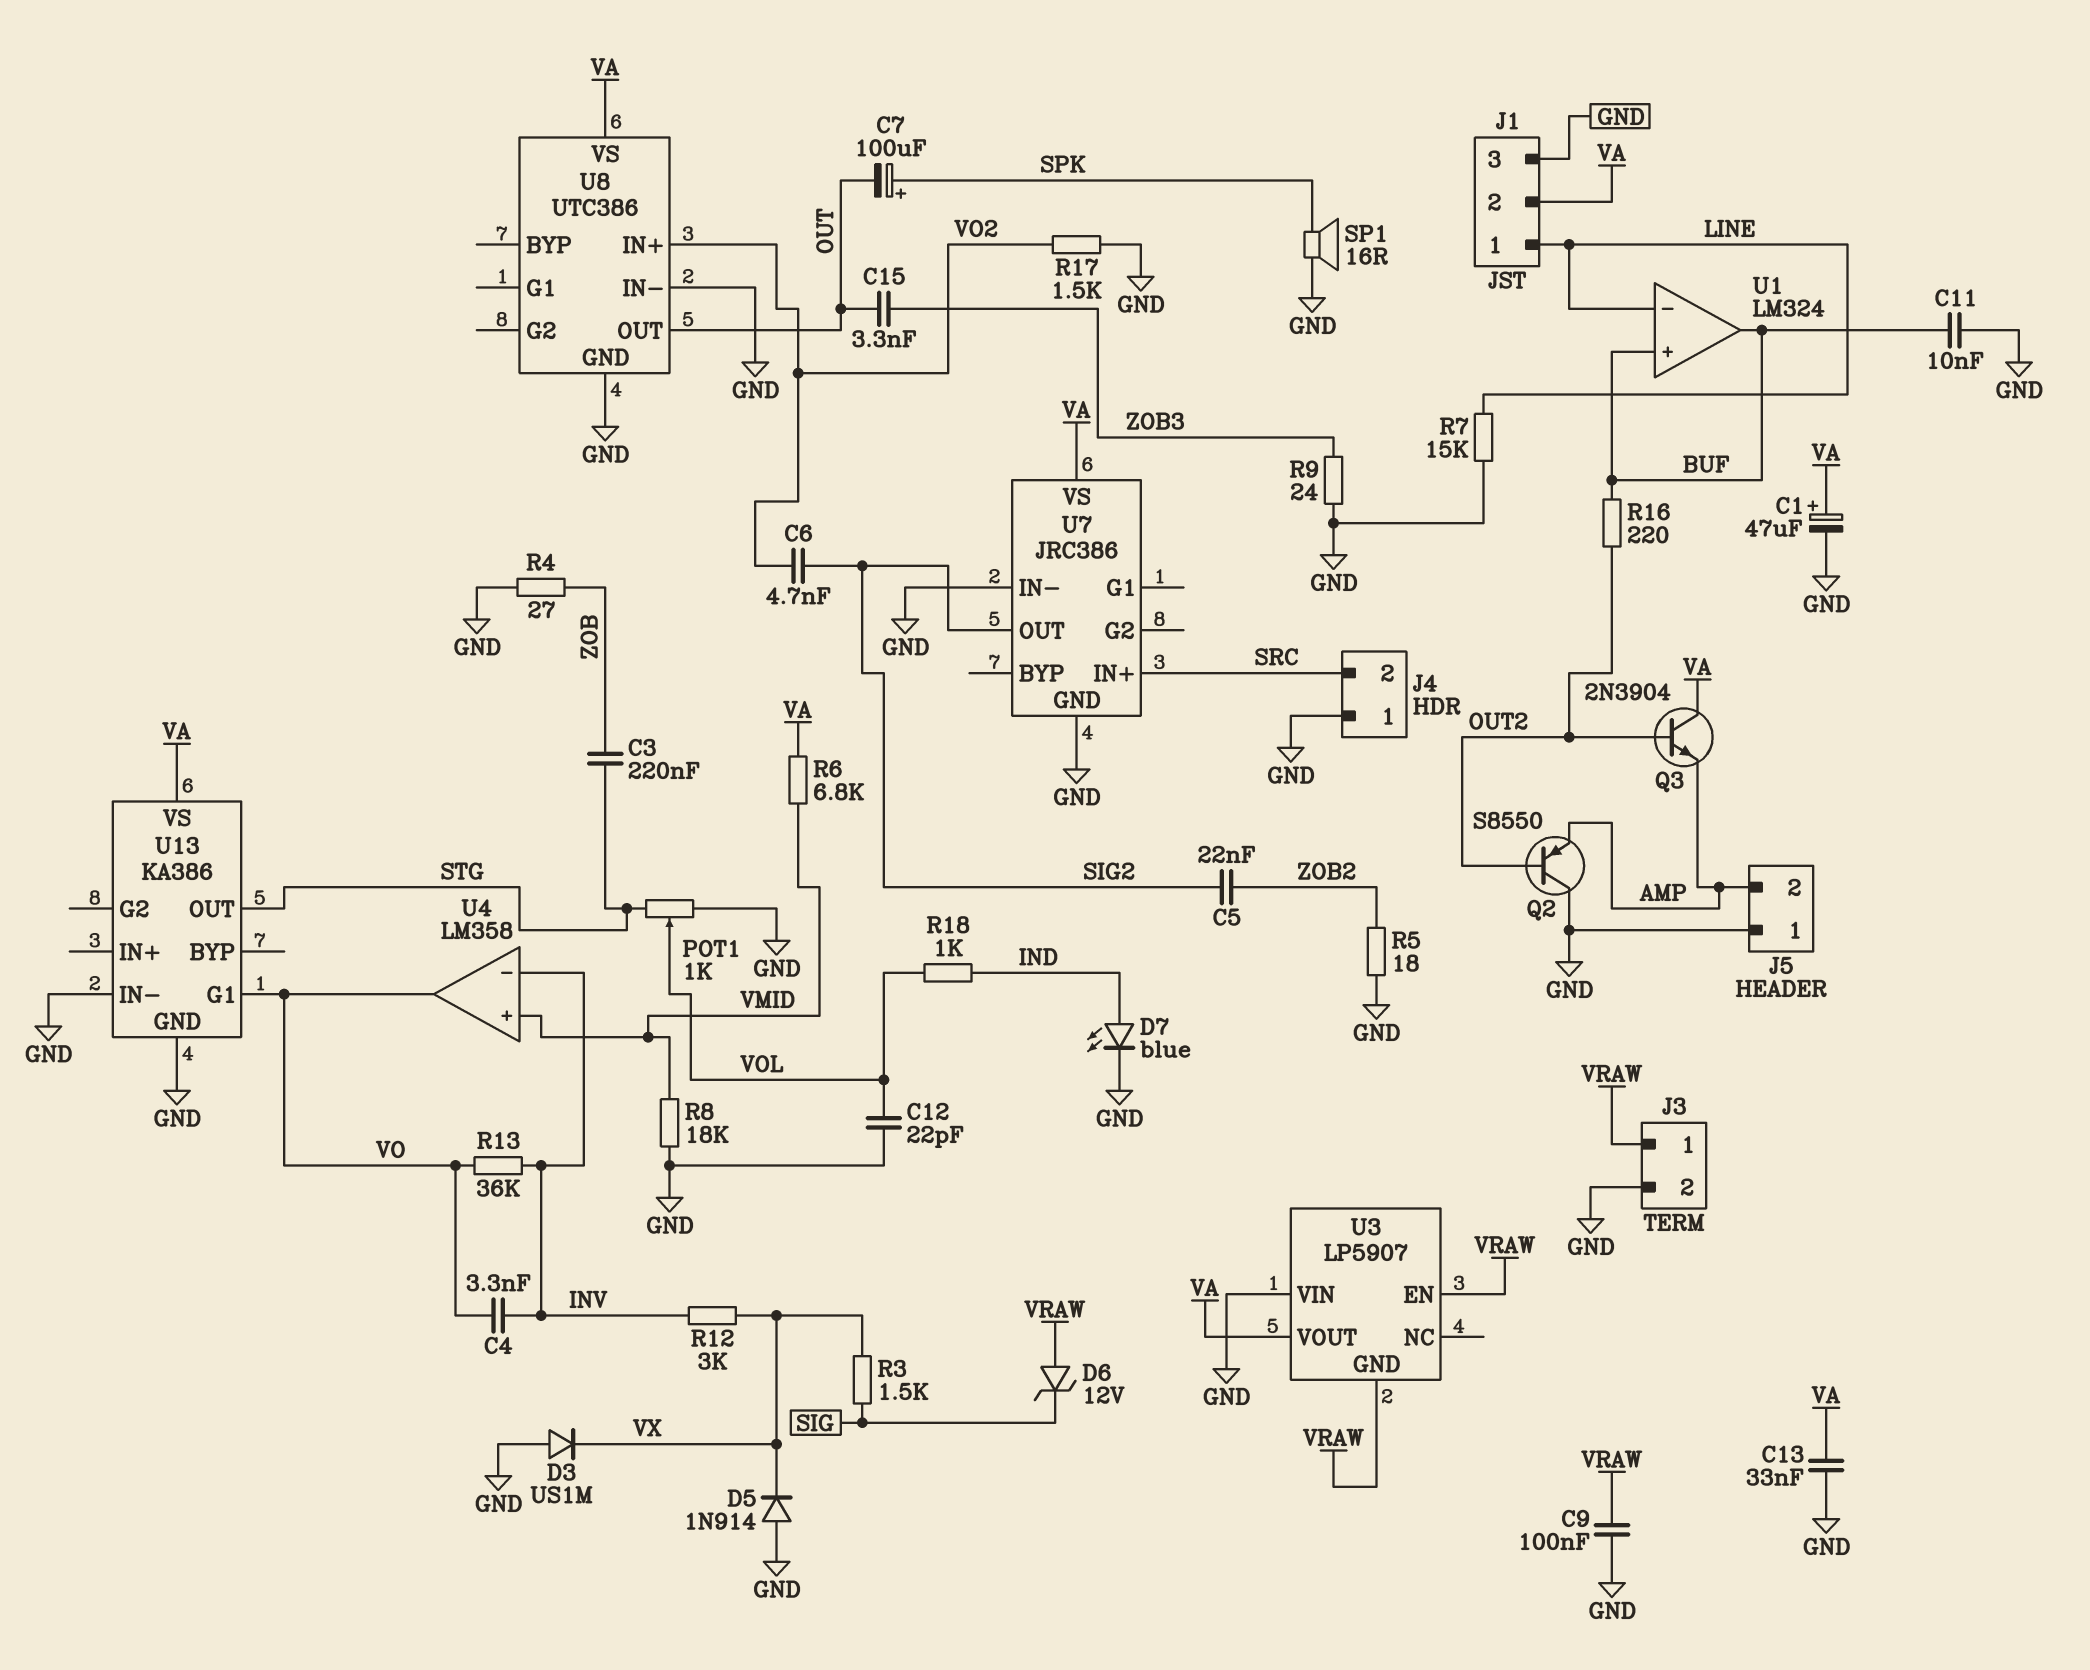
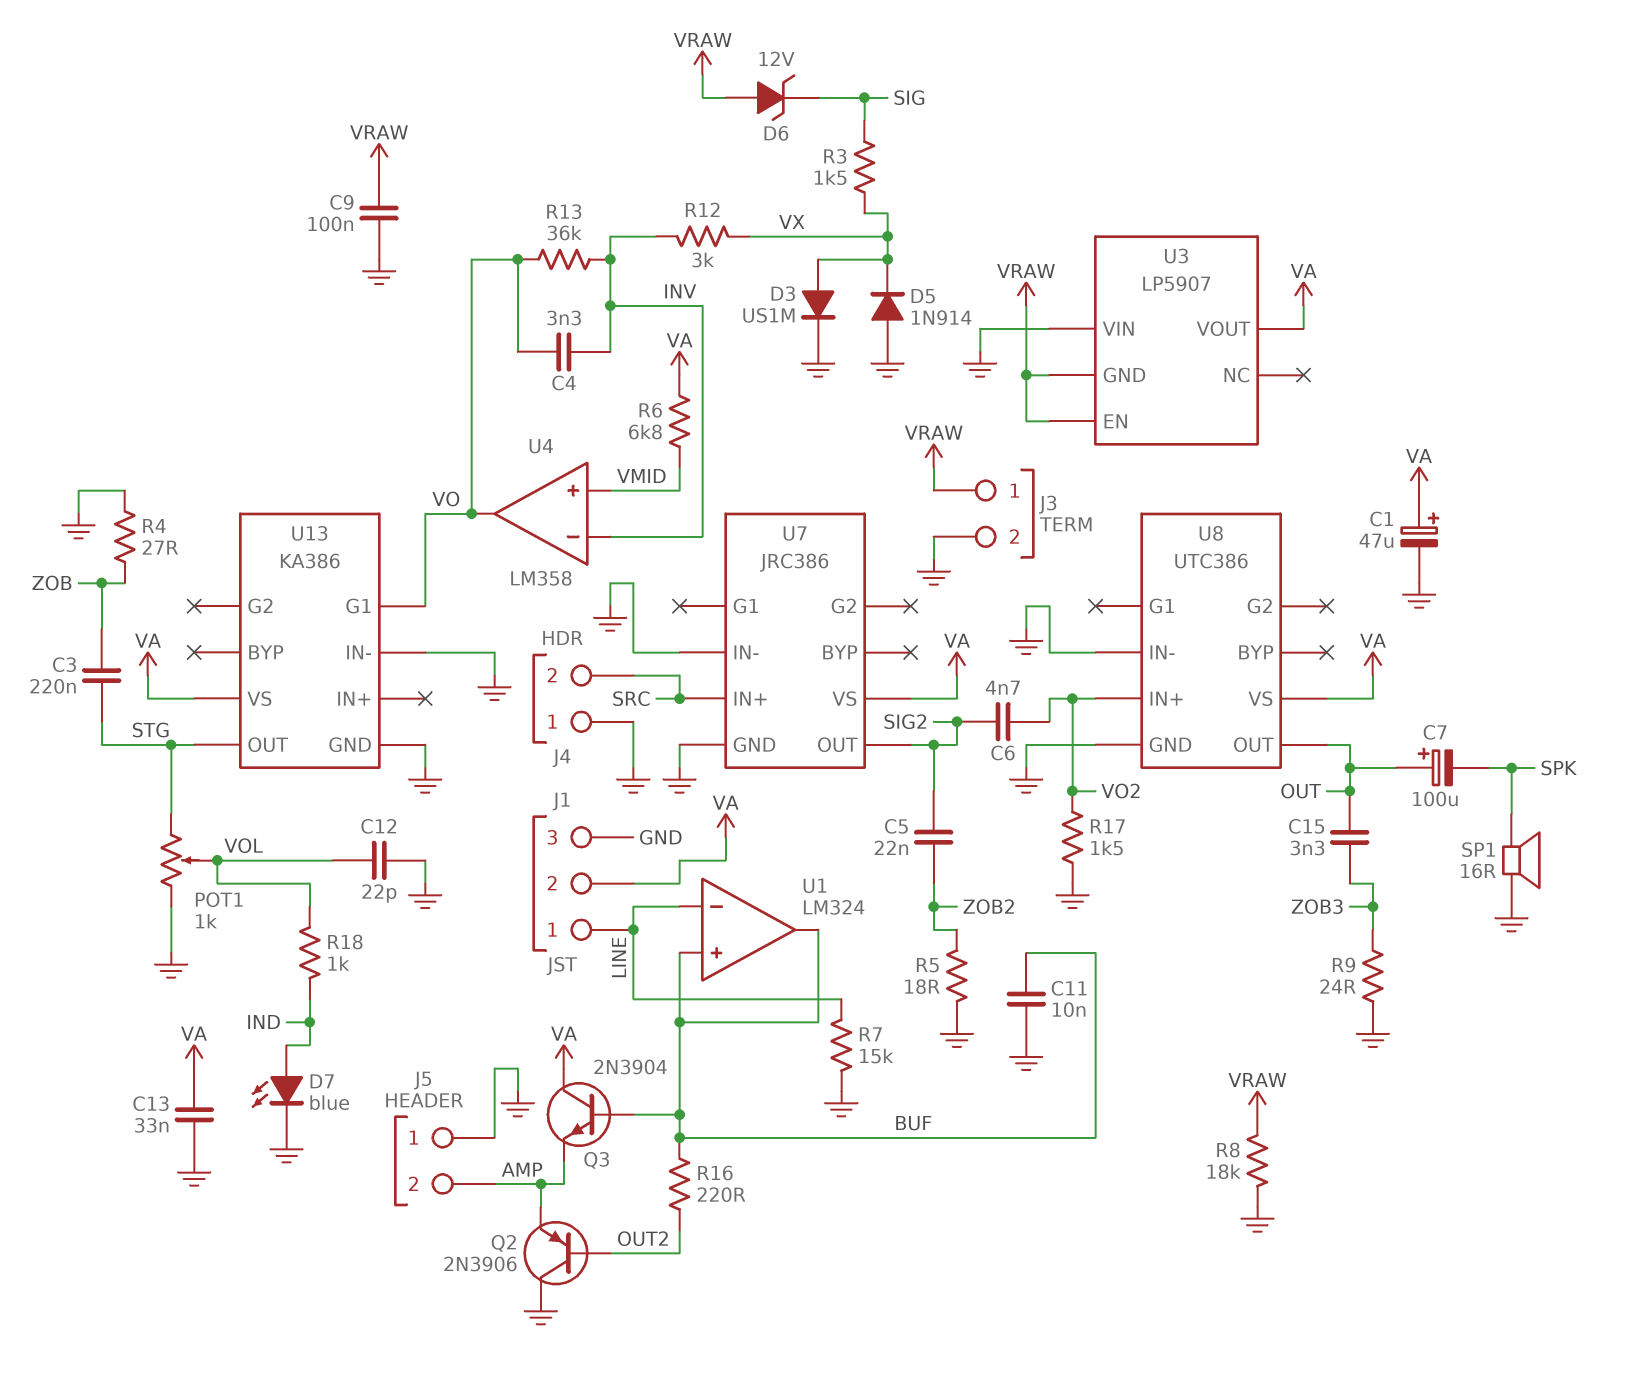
C7: 100uF (plus SPK, minus OUT) -> 100uF (plus OUT, minus SPK)
D3: diode US1M (A GND, K VX) -> diode US1M (A VX, K GND)
Q2: PNP S8550 (B OUT2, C GND, E AMP) -> PNP 2N3906 (B OUT2, C GND, E AMP)
Q3: NPN 2N3904 (B OUT2, C VA, E AMP) -> NPN 2N3904 (B BUF, C VA, E AMP)
R8: 18k (GND, VMID) -> 18k (GND, VRAW)

